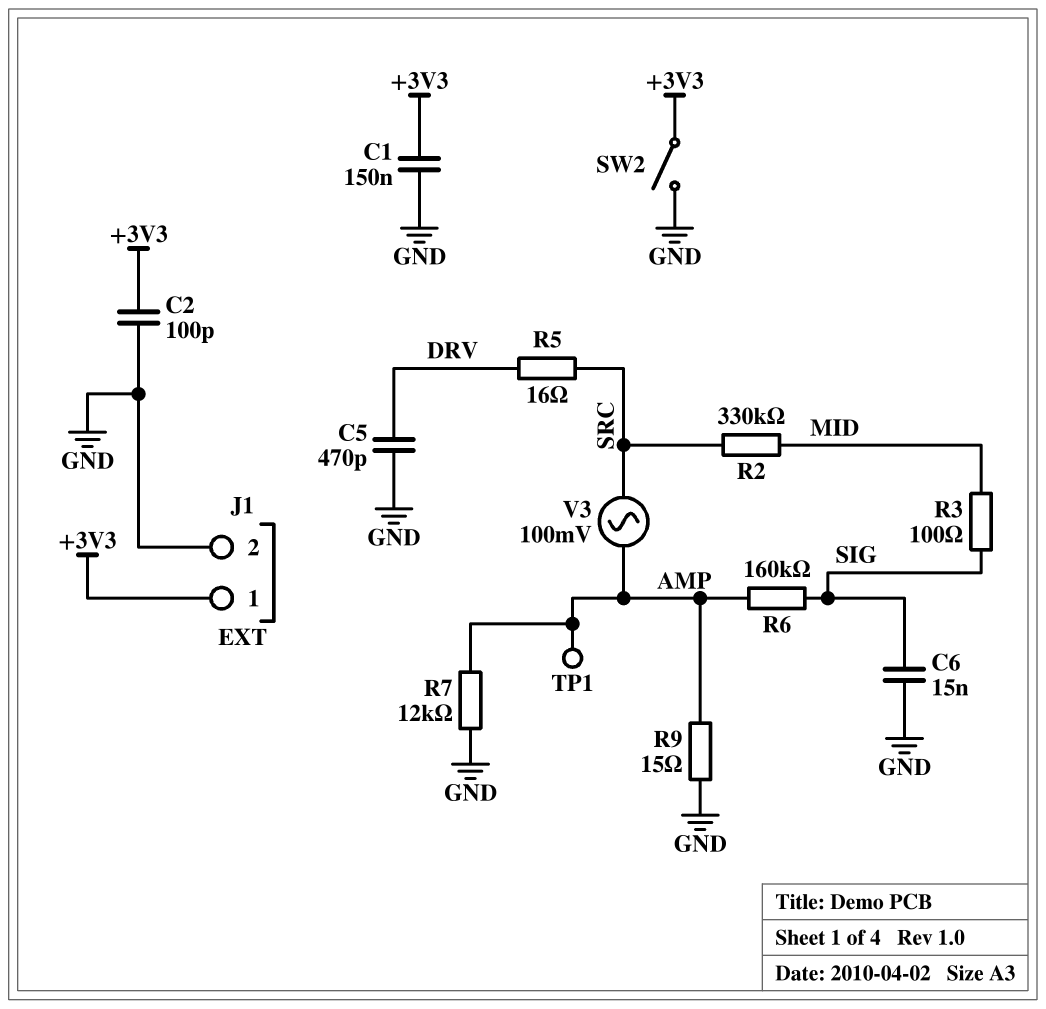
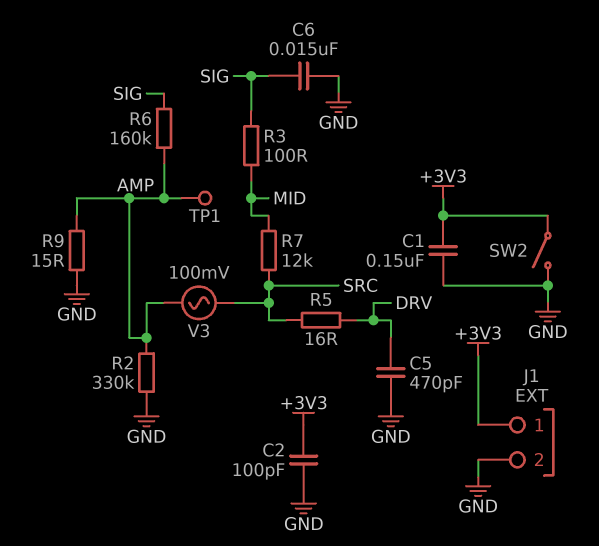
R2: 330k (MID, SRC) -> 330k (AMP, GND)
R7: 12k (AMP, GND) -> 12k (MID, SRC)

